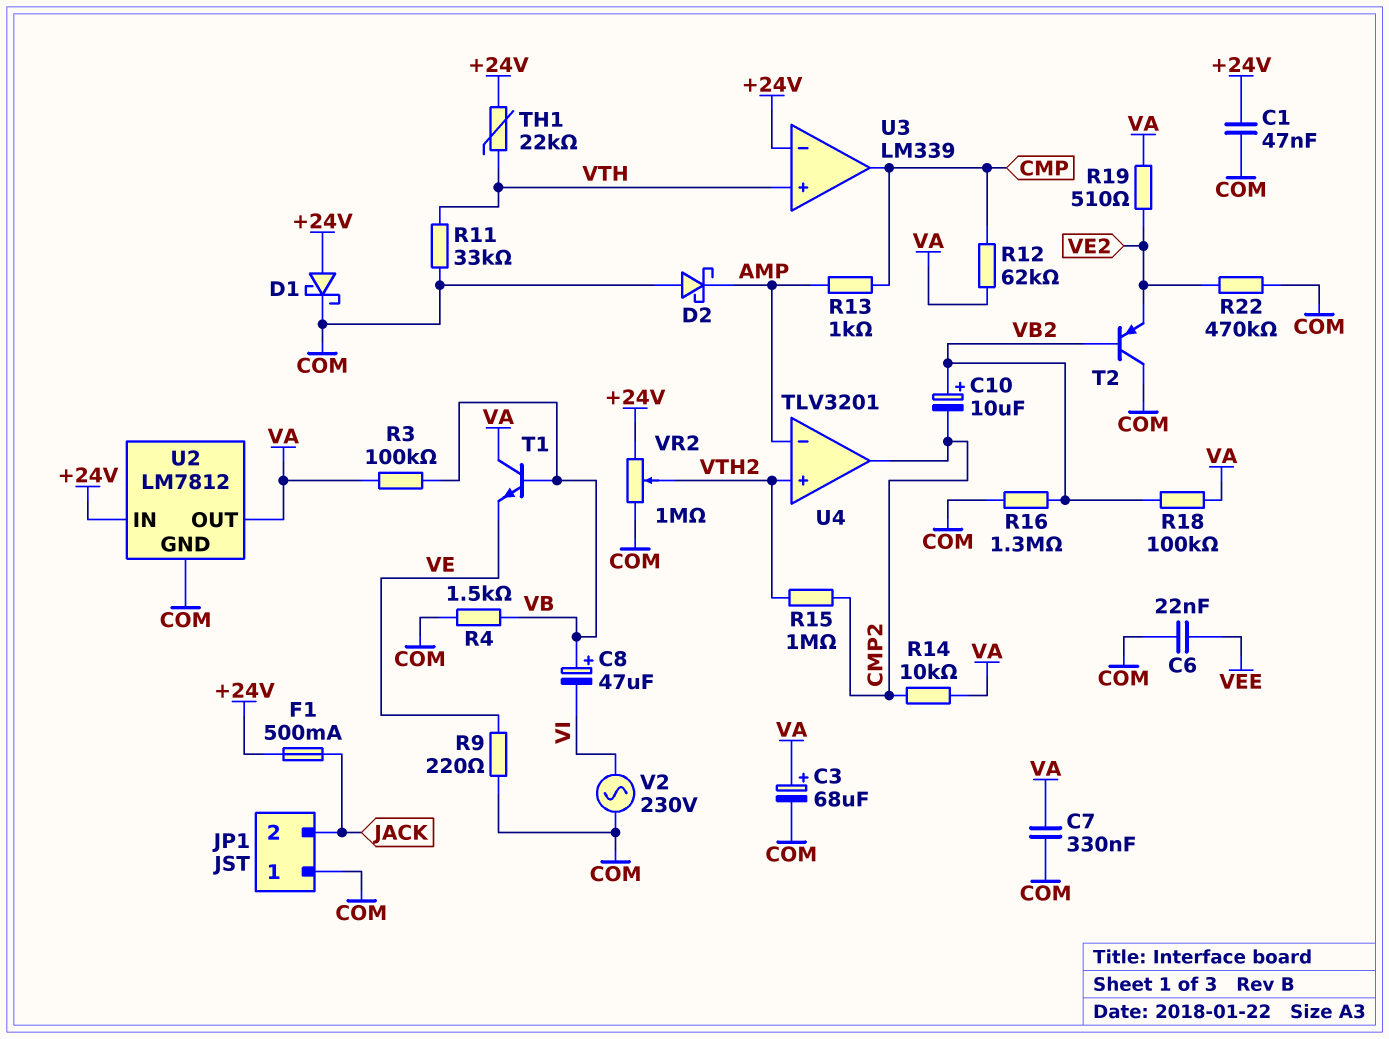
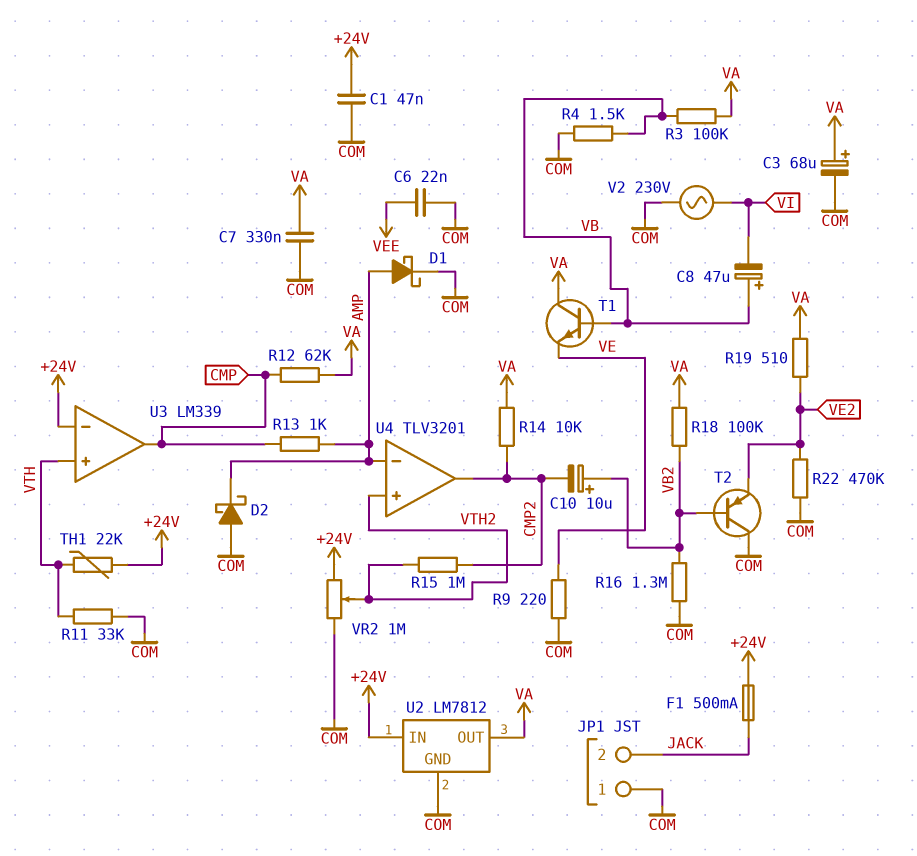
D1: schottky (A +24V, K COM) -> schottky (A AMP, K COM)

